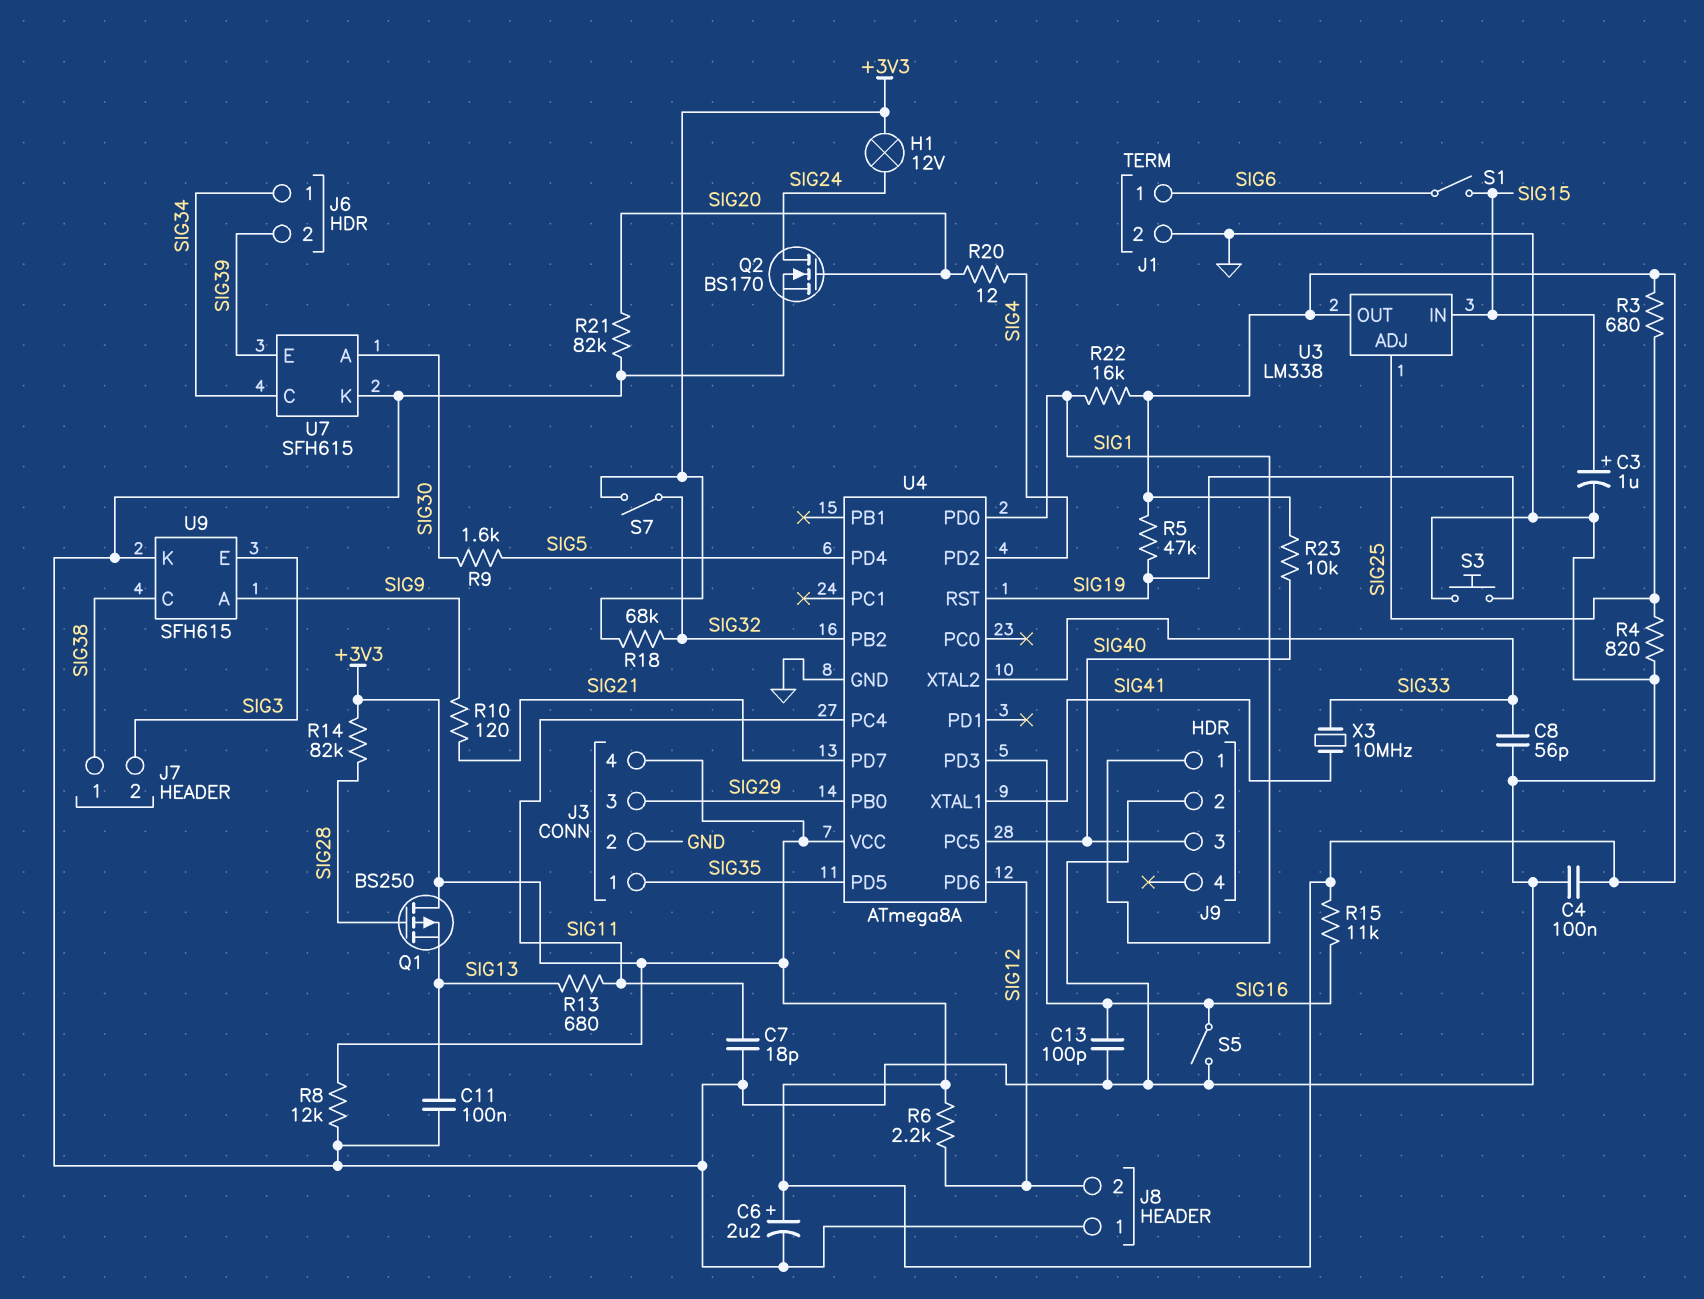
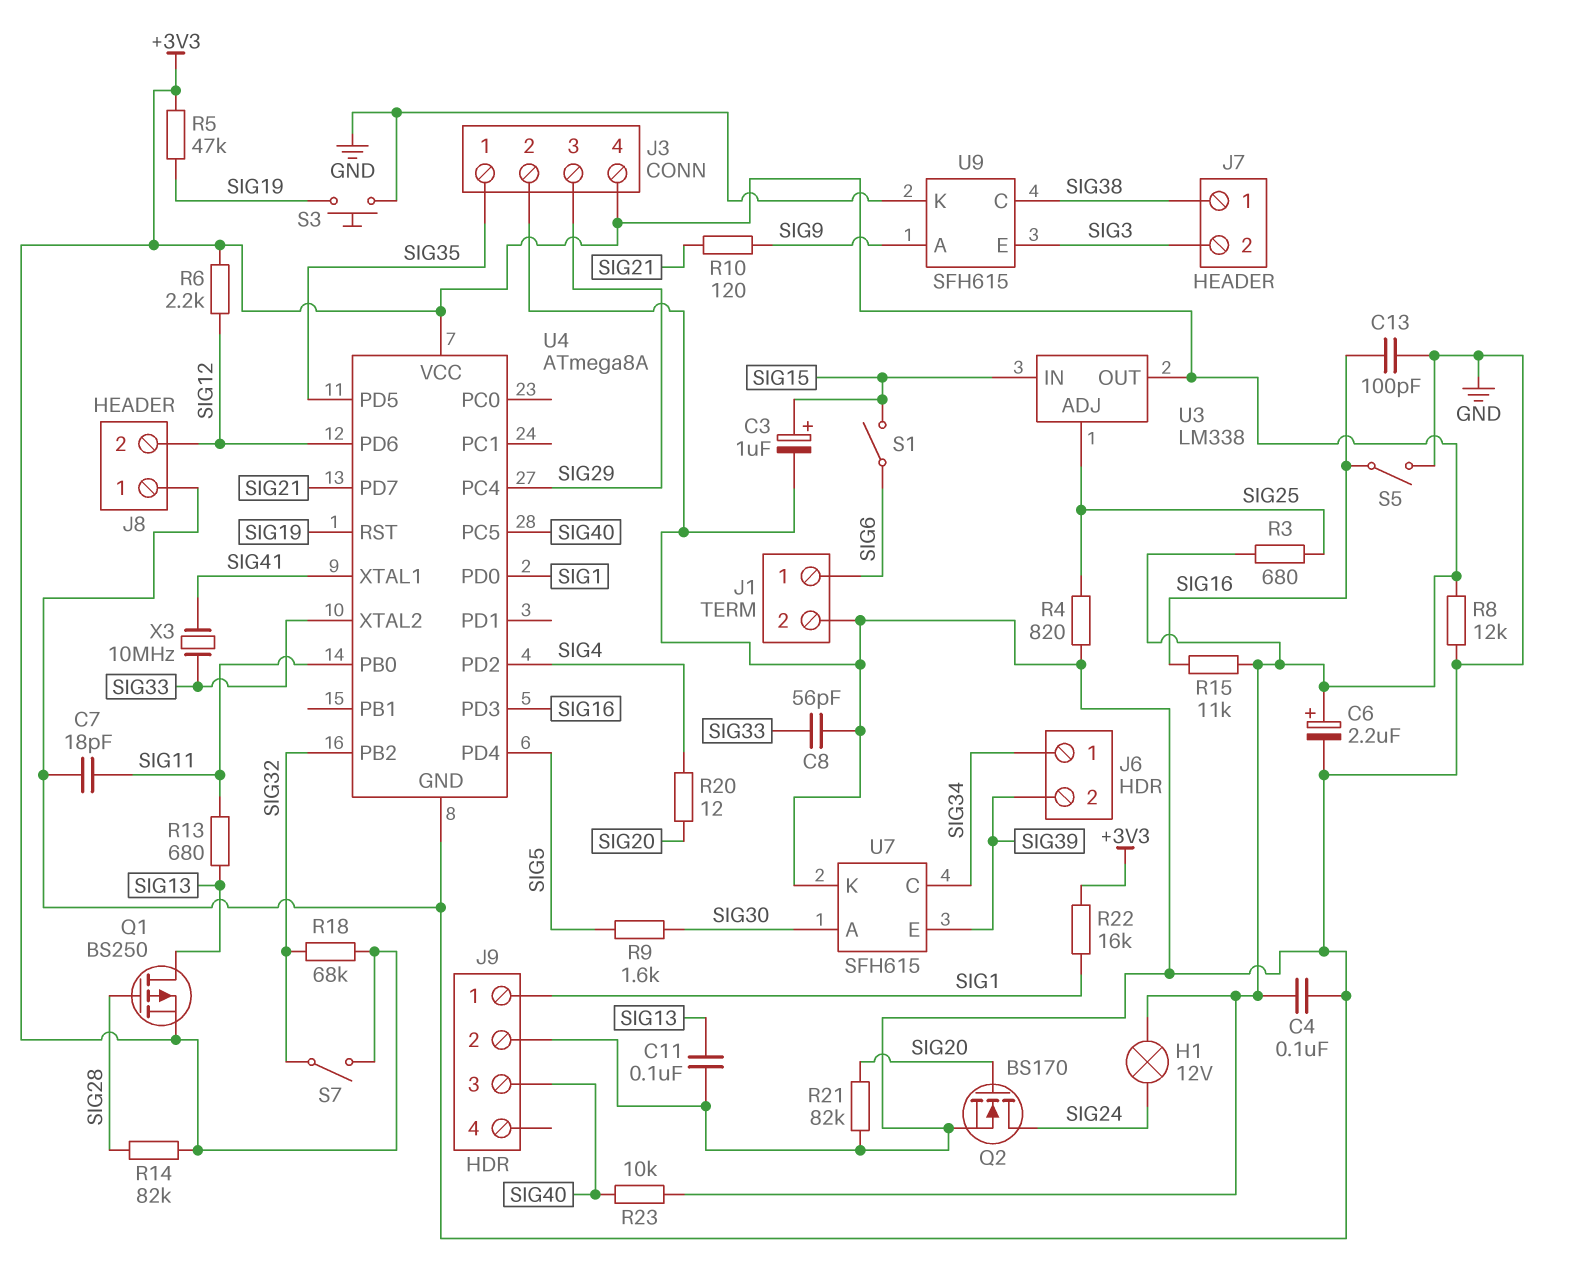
Q1: PMOS BS250 (G SIG28, D +3V3, S SIG13) -> PMOS BS250 (G SIG28, D SIG13, S +3V3)
U4 pin PB0: SIG29 -> SIG11
U4 pin PC4: SIG11 -> SIG29

